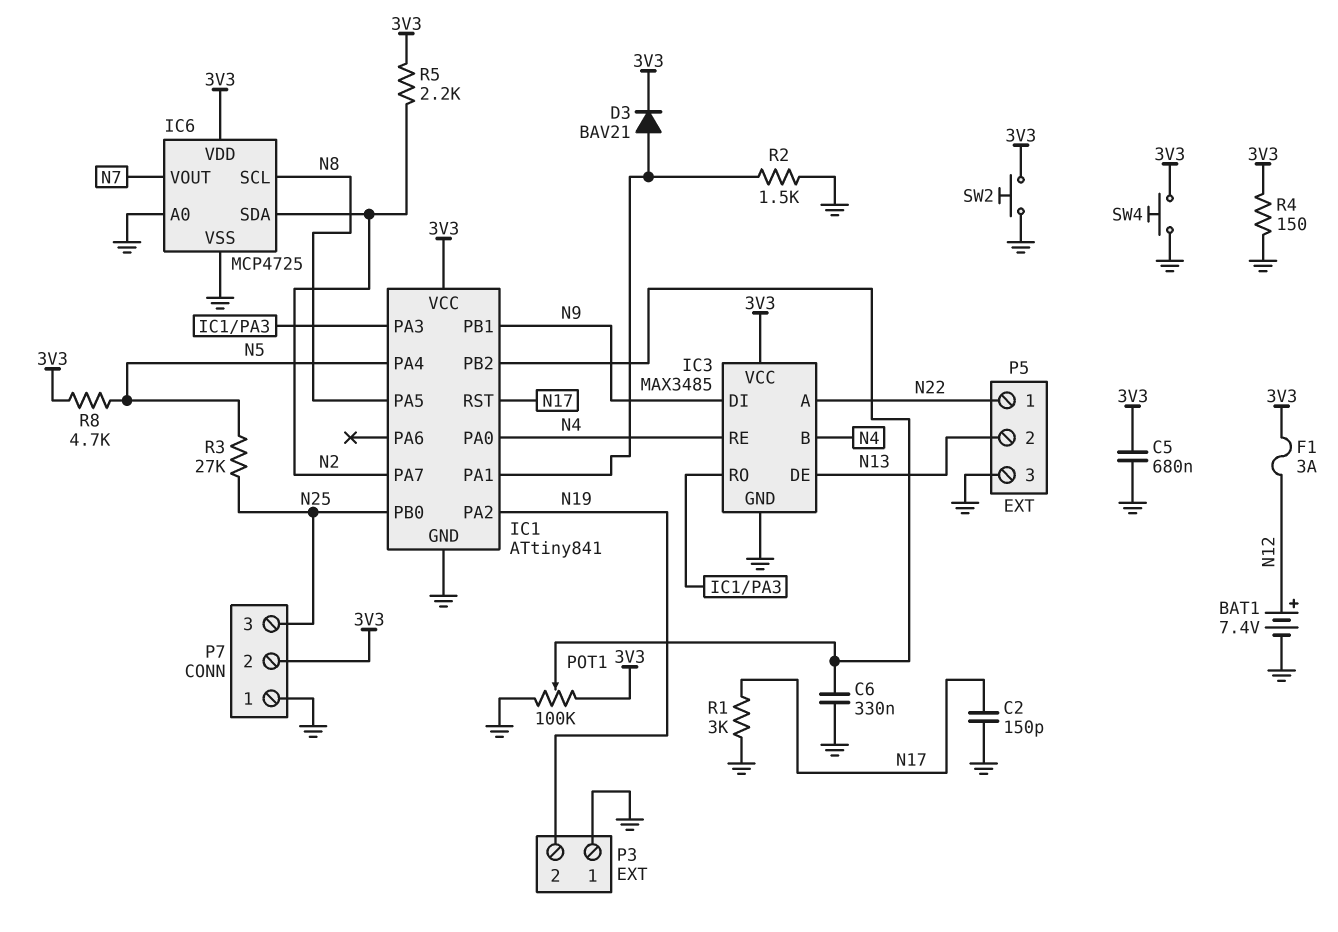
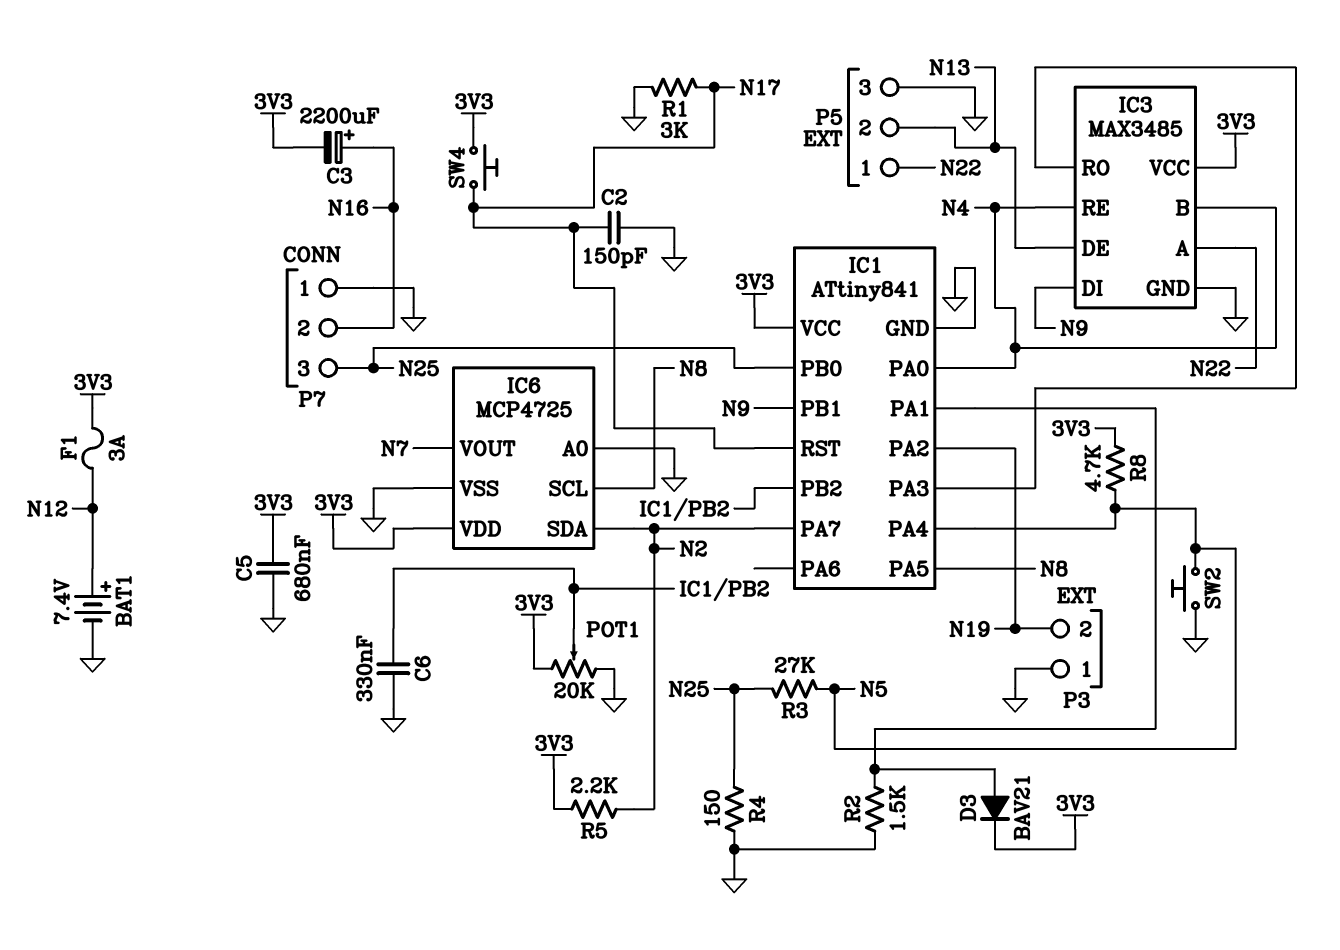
C3: none -> 2200uF (plus N16, minus 3V3)
P7 pin 2: 3V3 -> N16
POT1: 100k (3V3, GND, wiper IC1/PB2) -> 20k (3V3, GND, wiper IC1/PB2)
R4: 150 (3V3, GND) -> 150 (GND, N25)
SW2: button (3V3, GND) -> button (GND, N5)
SW4: button (3V3, GND) -> button (3V3, N17)

